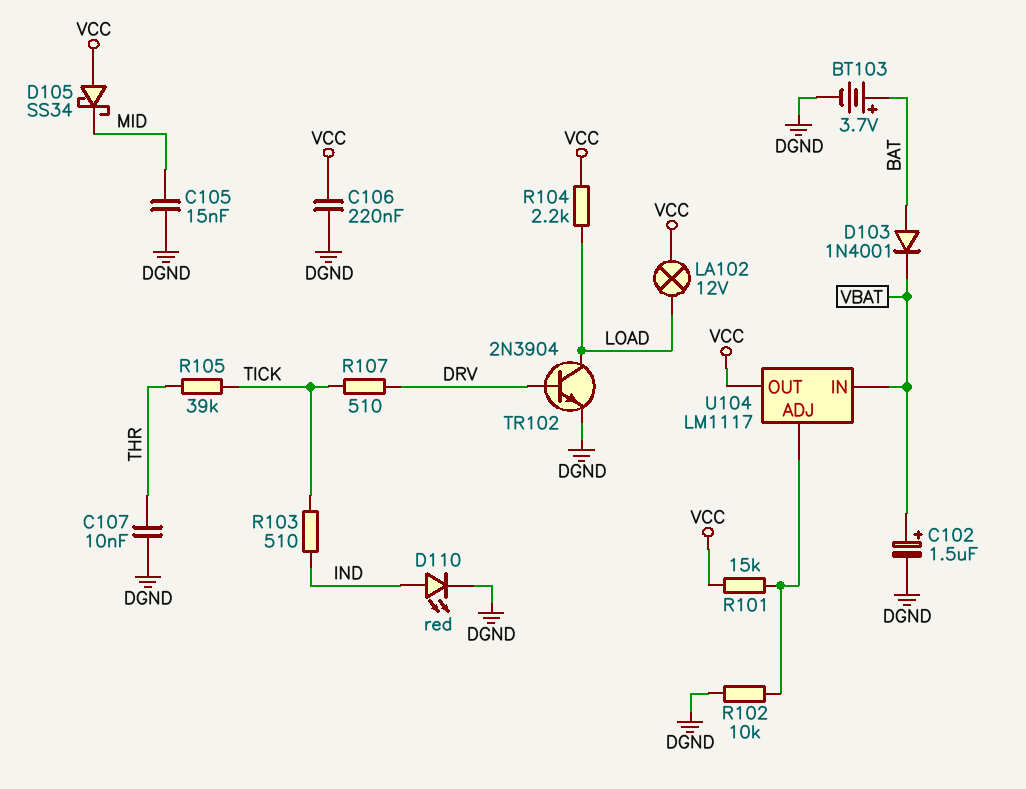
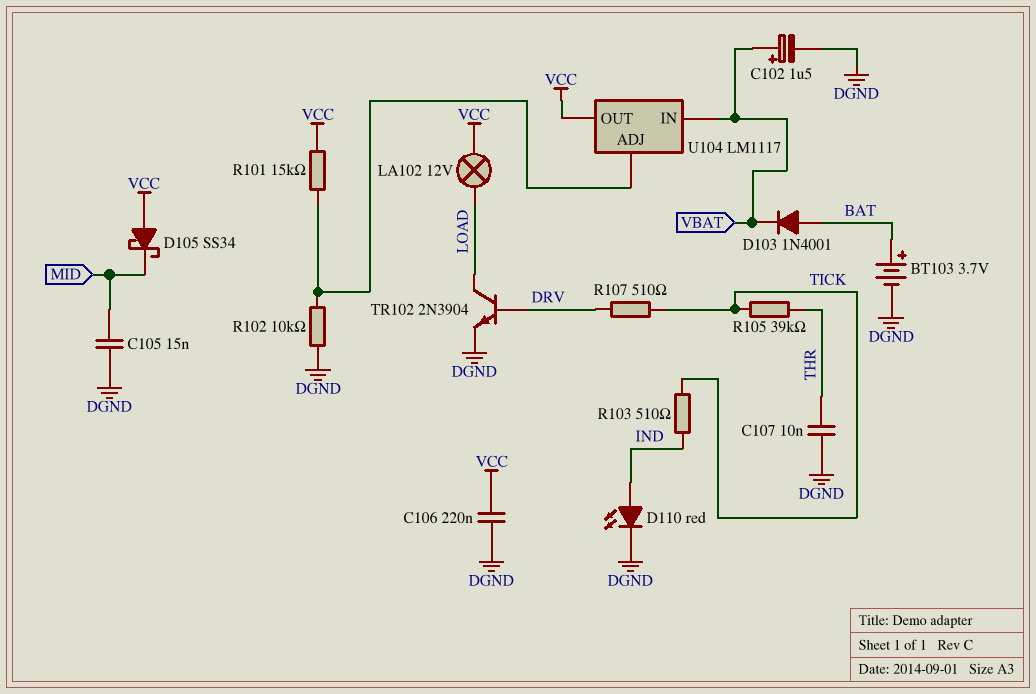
R104: 2.2k (LOAD, VCC) -> none

